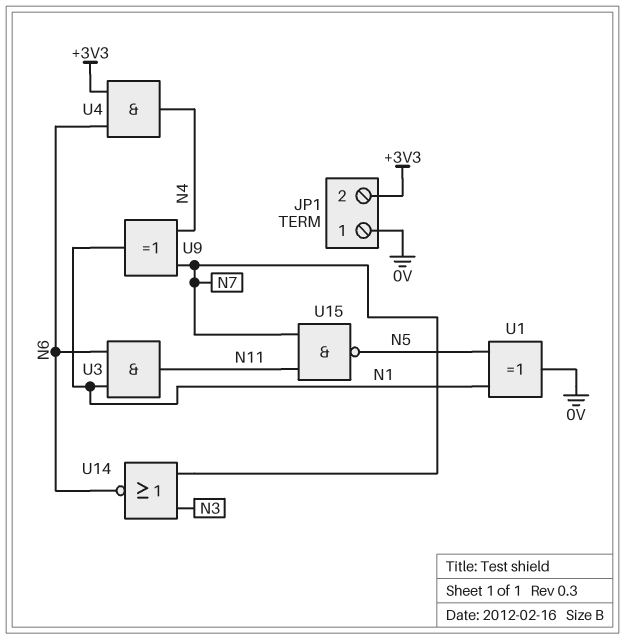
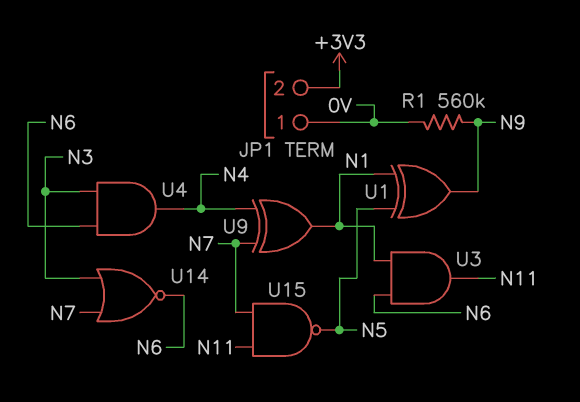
R1: none -> 560k (0V, N9)
U1: XOR (in N1, in N5, out 0V) -> XOR (in N1, in N5, out N9)
U4: AND (in +3V3, in N6, out N4) -> AND (in N3, in N6, out N4)

